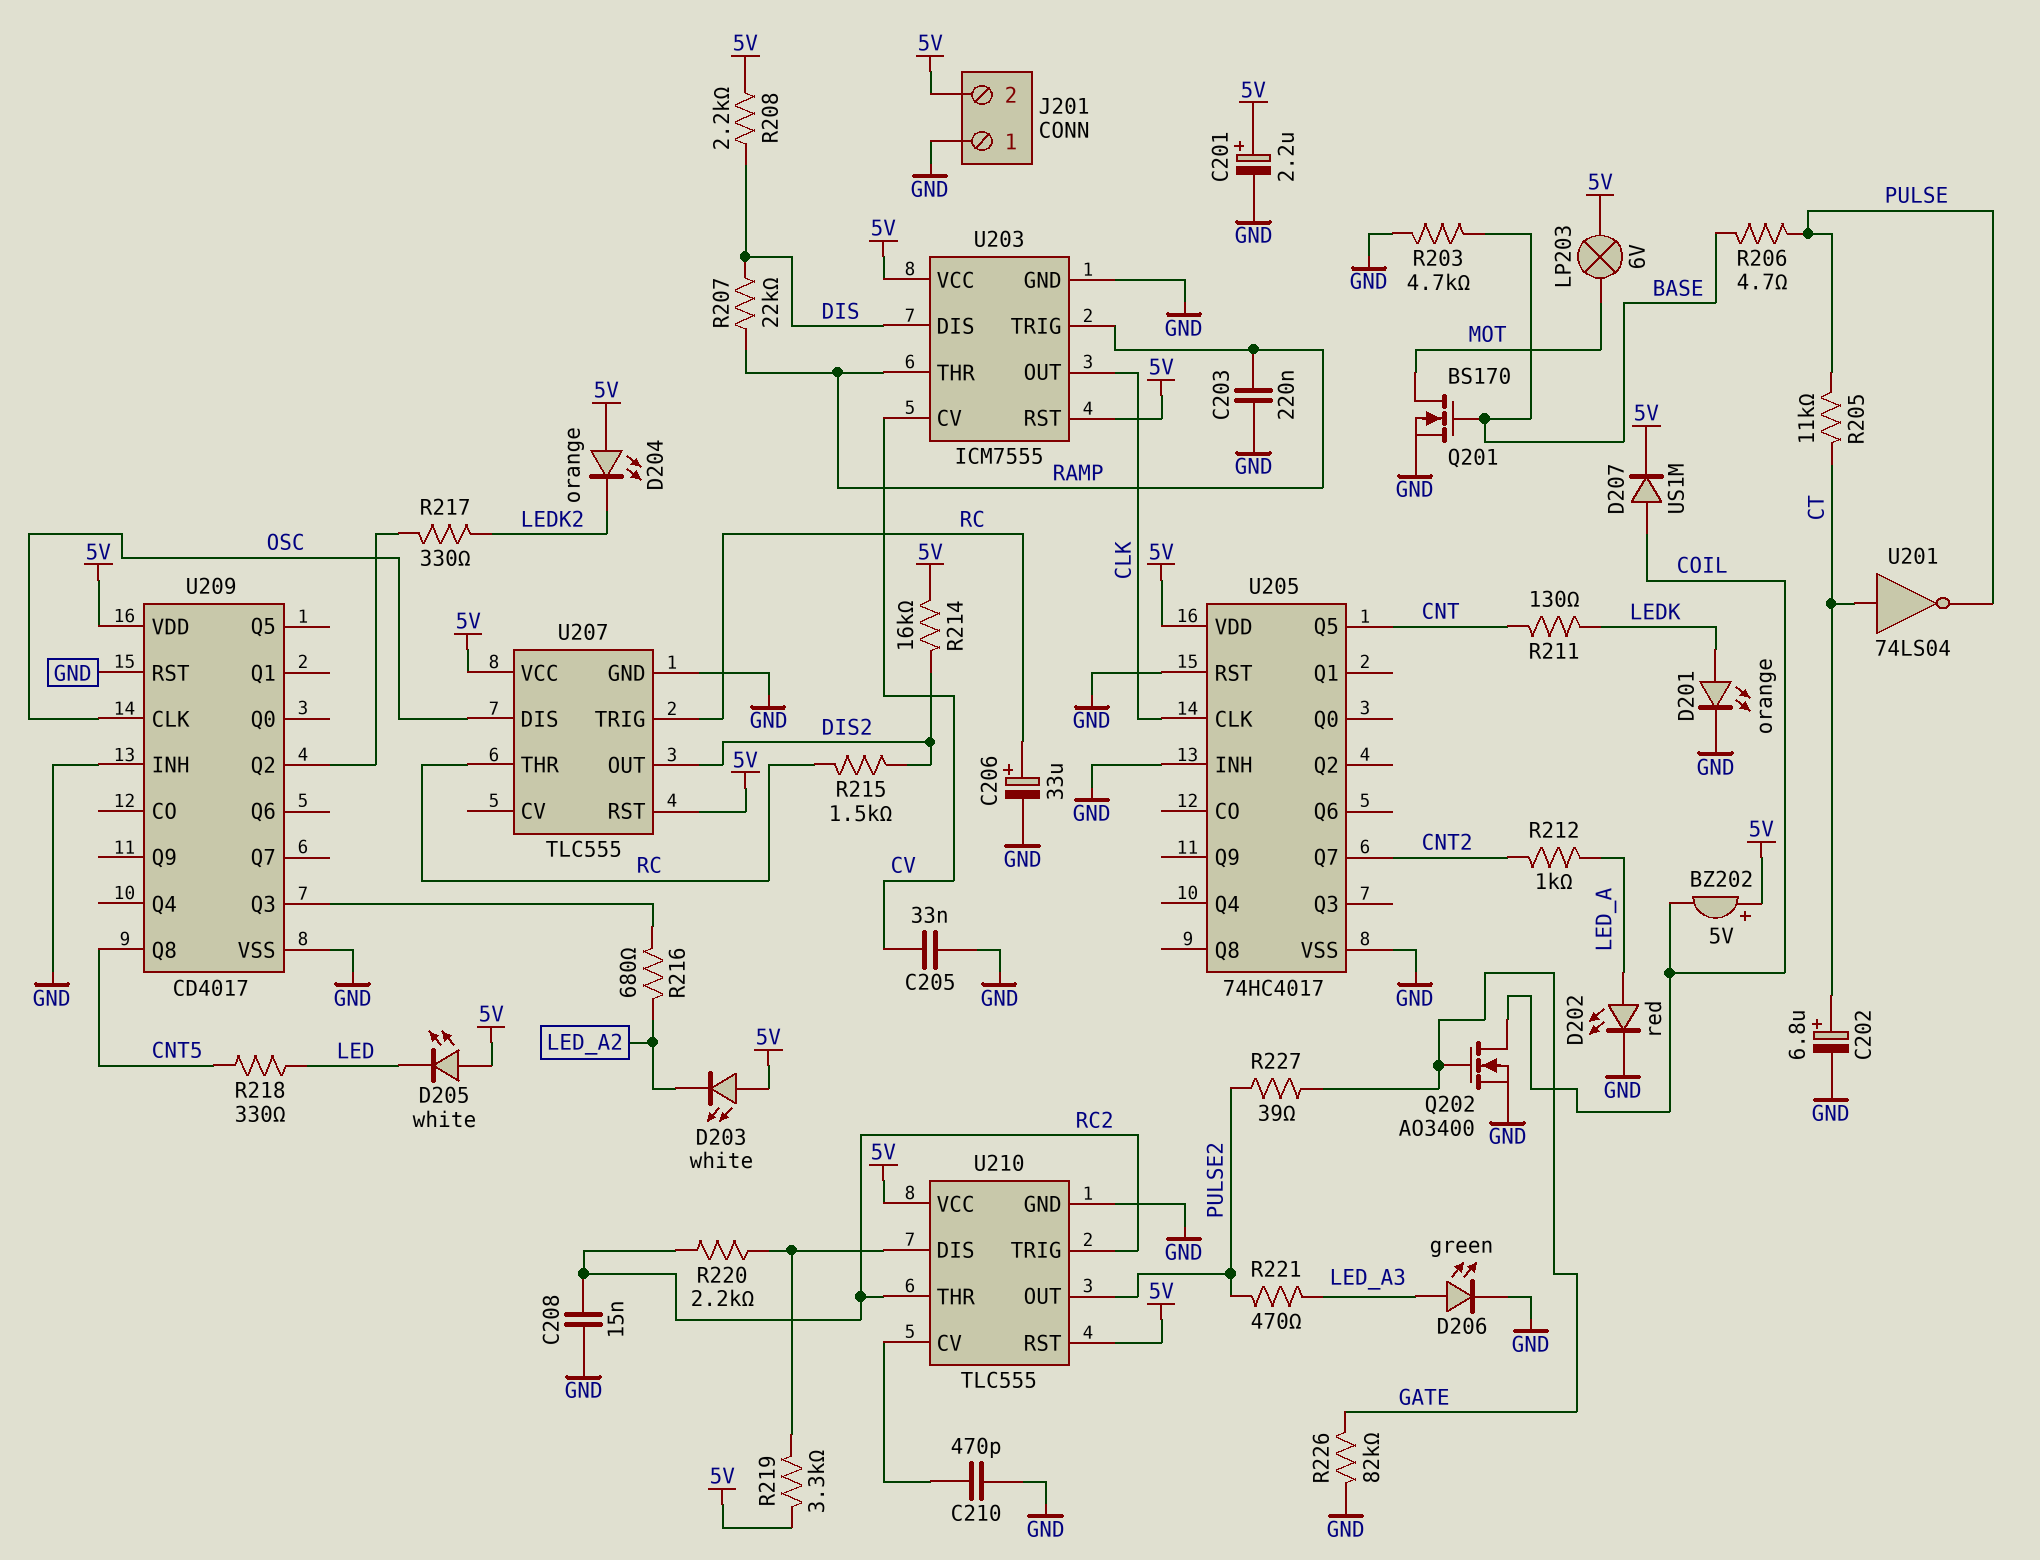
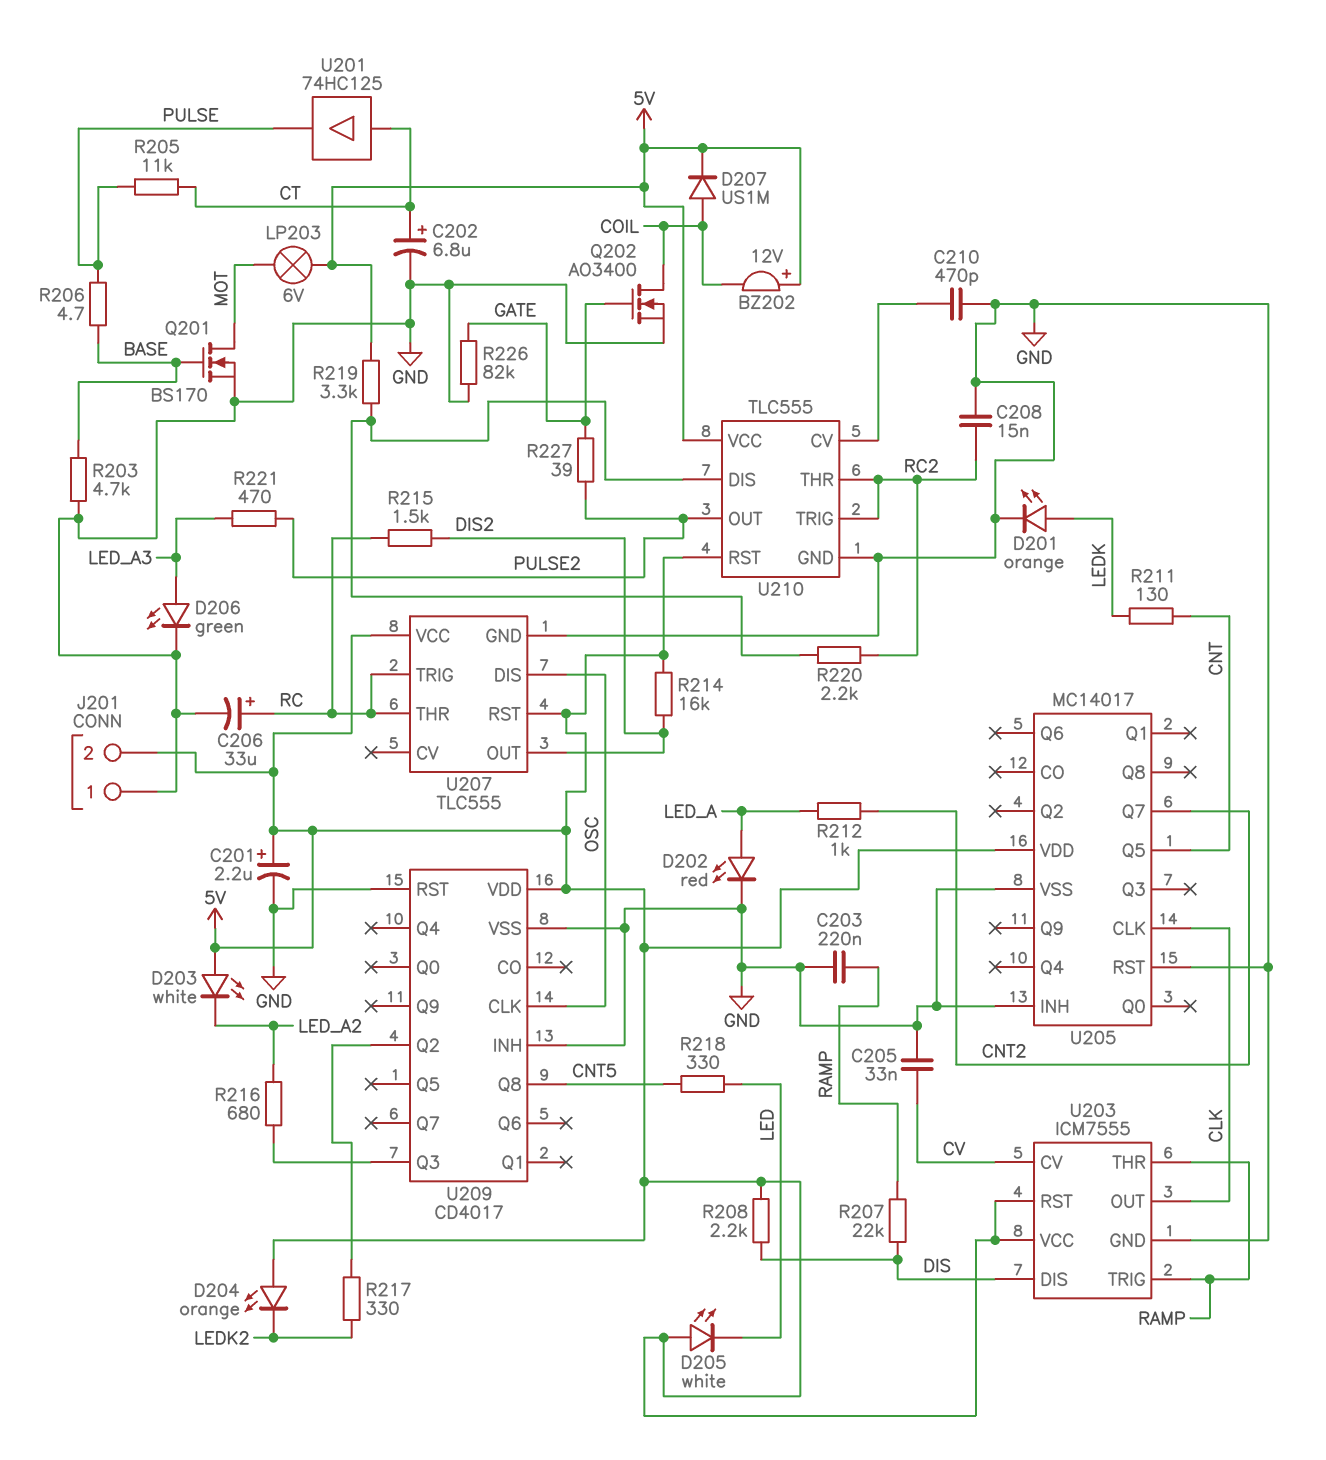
BZ202: buzzer 5V (plus 5V, minus COIL) -> buzzer 12V (plus 5V, minus COIL)
U201: NOT 74LS04 (in CT, out PULSE) -> buffer 74HC125 (in CT, out PULSE)
U205: 74HC4017 -> MC14017

